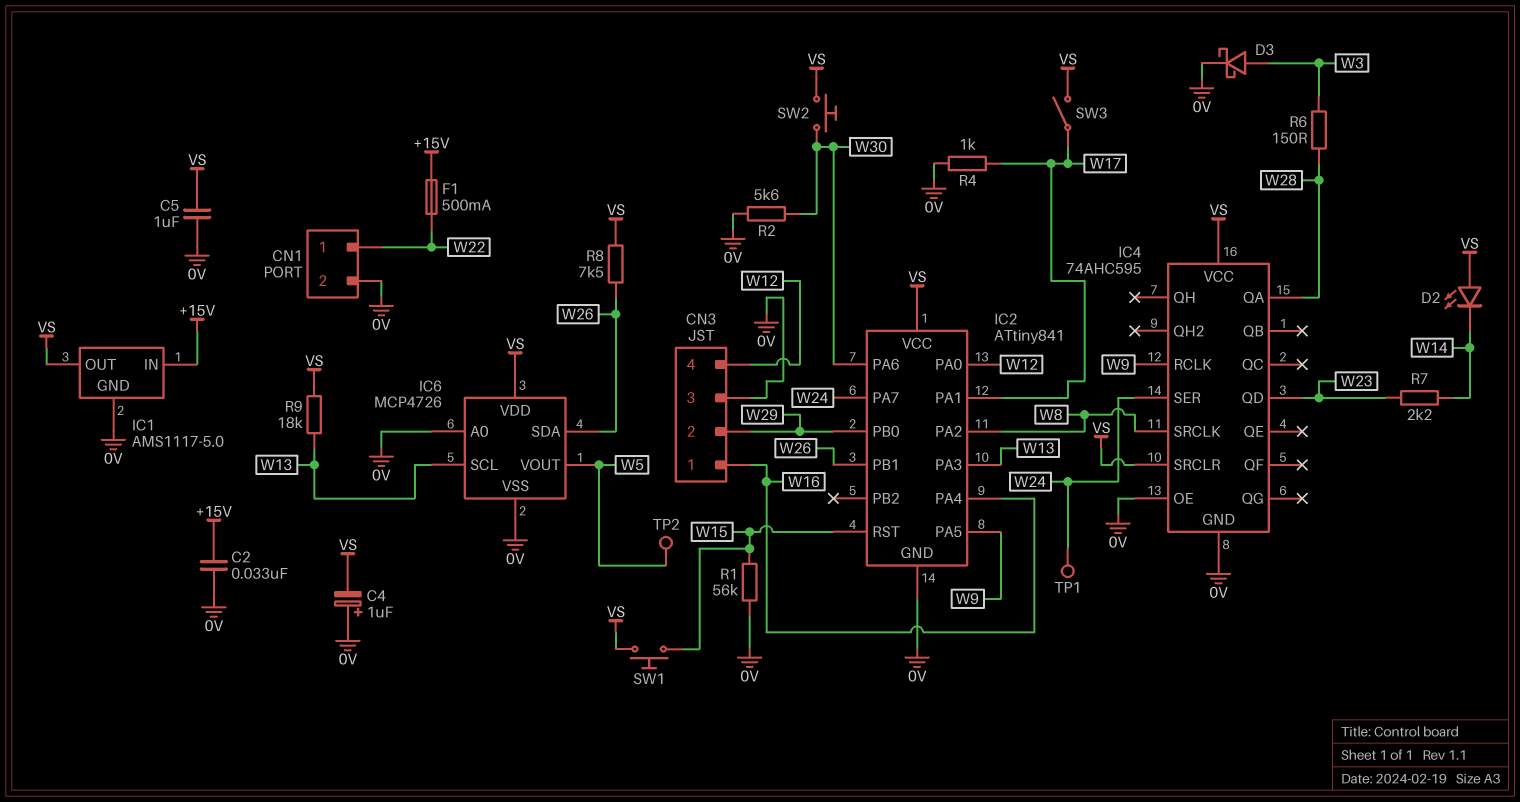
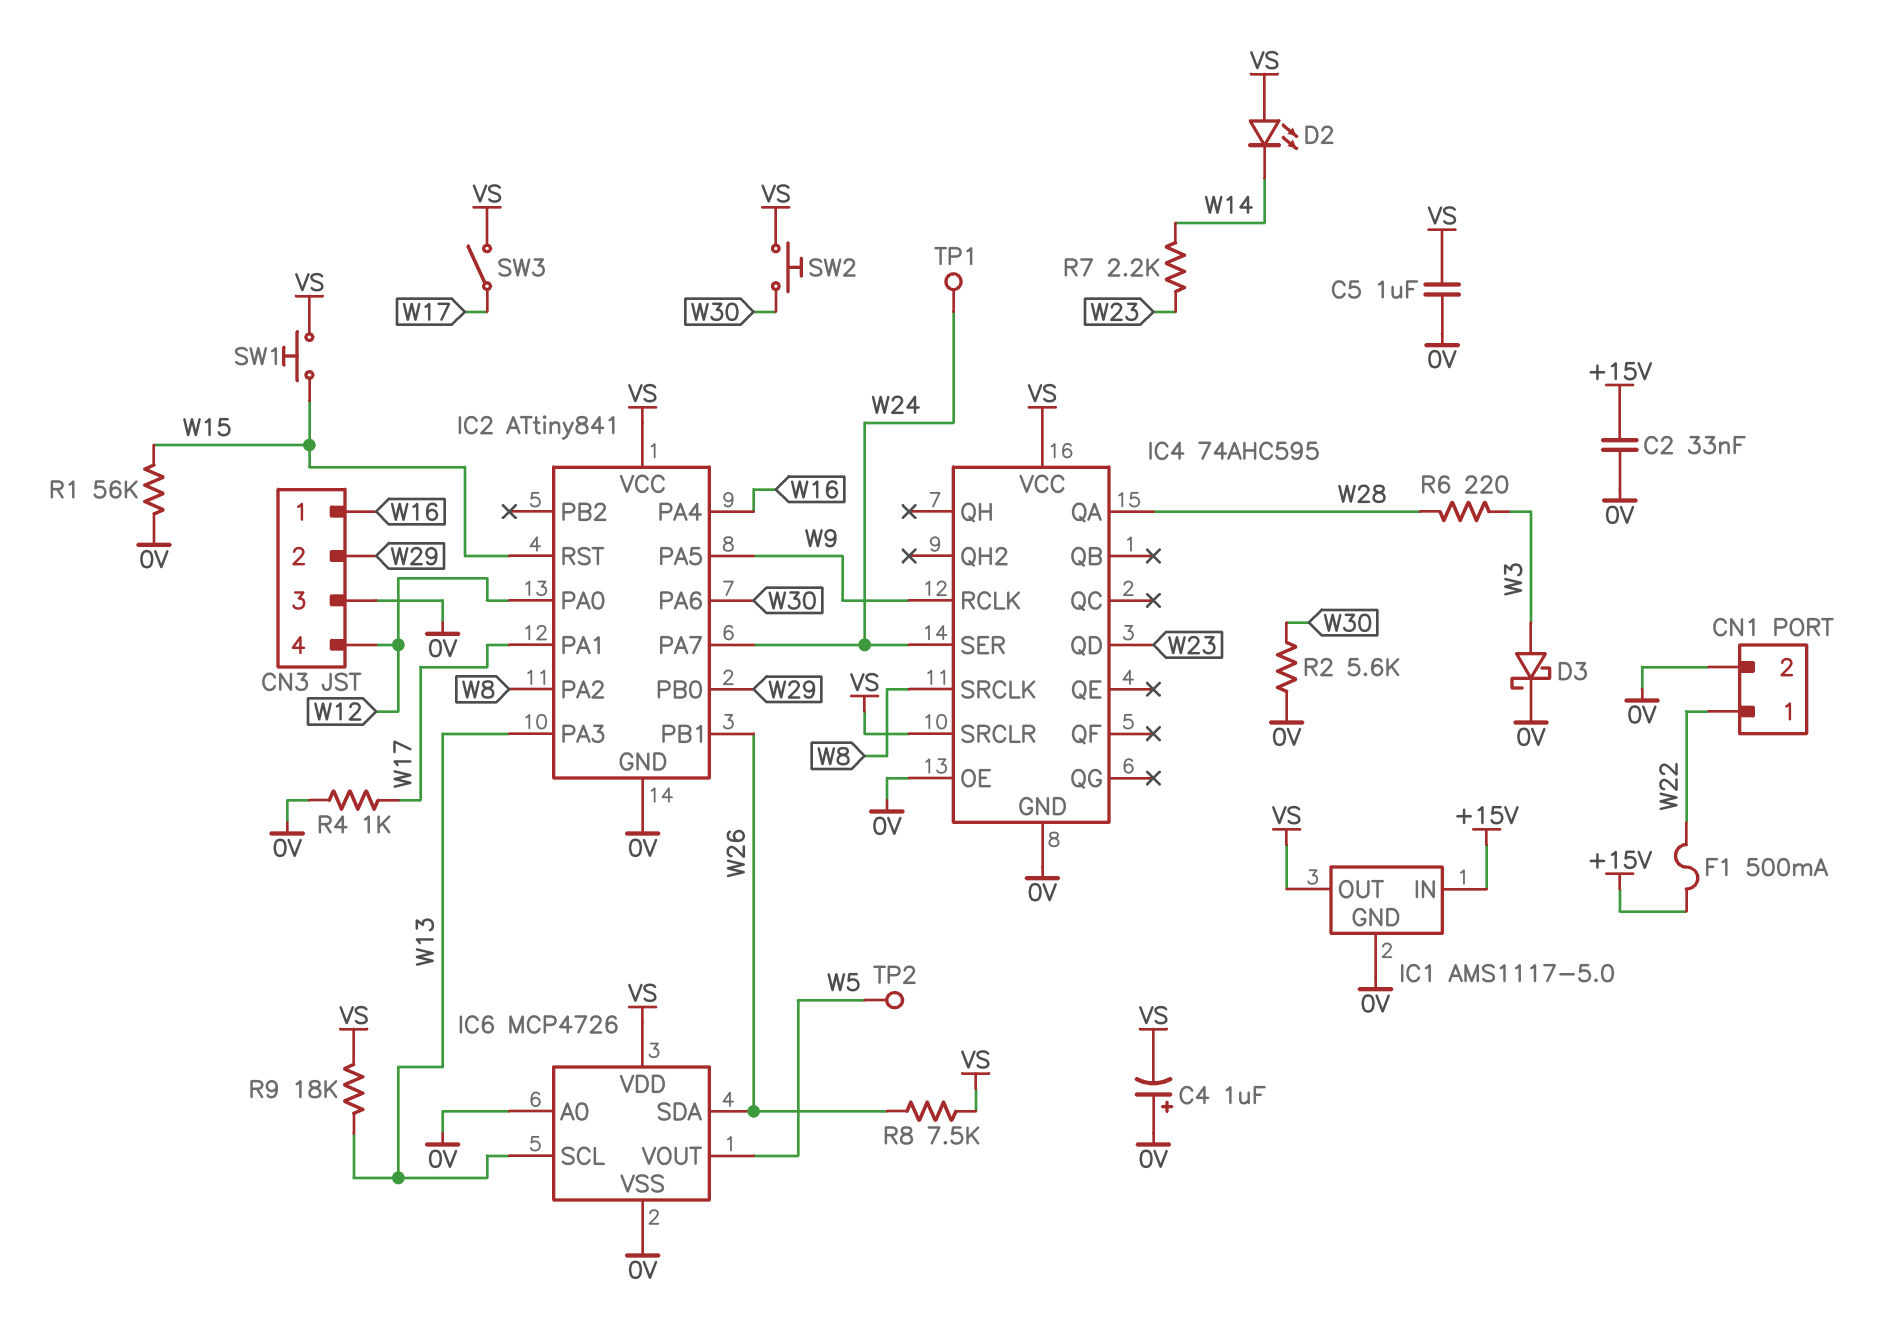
R6: 150 (W3, W28) -> 220 (W3, W28)

